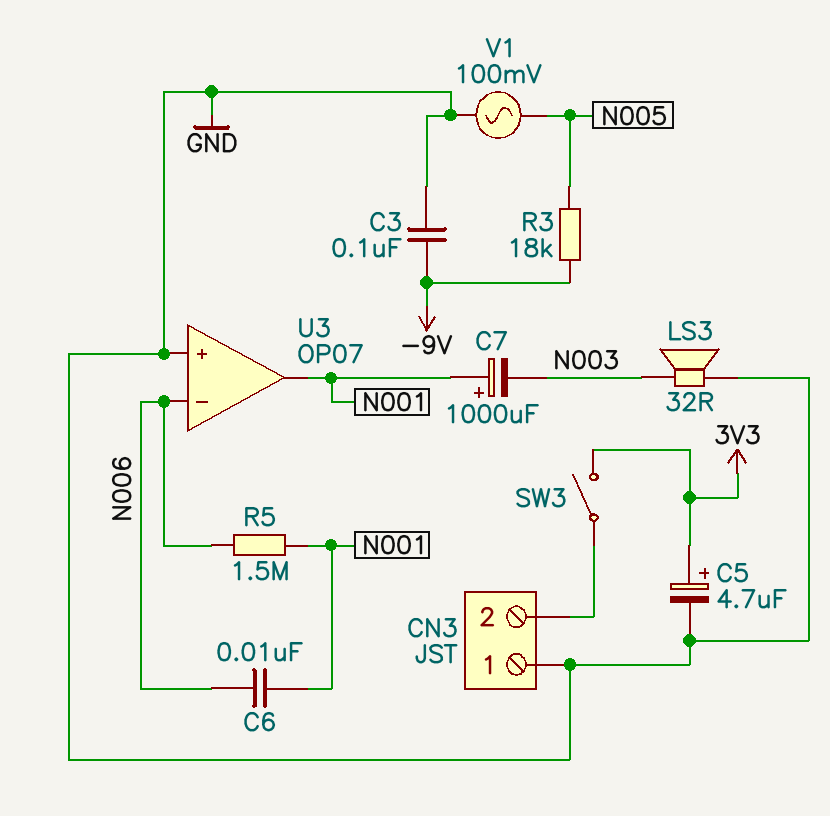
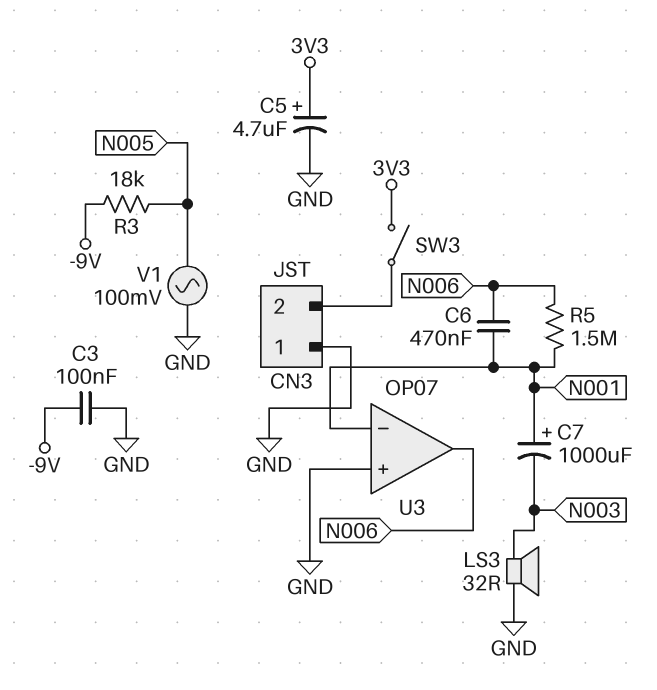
C6: 10nF (N001, N006) -> 470nF (N001, N006)
U3 pin in-: N006 -> N001
U3 pin out: N001 -> N006

